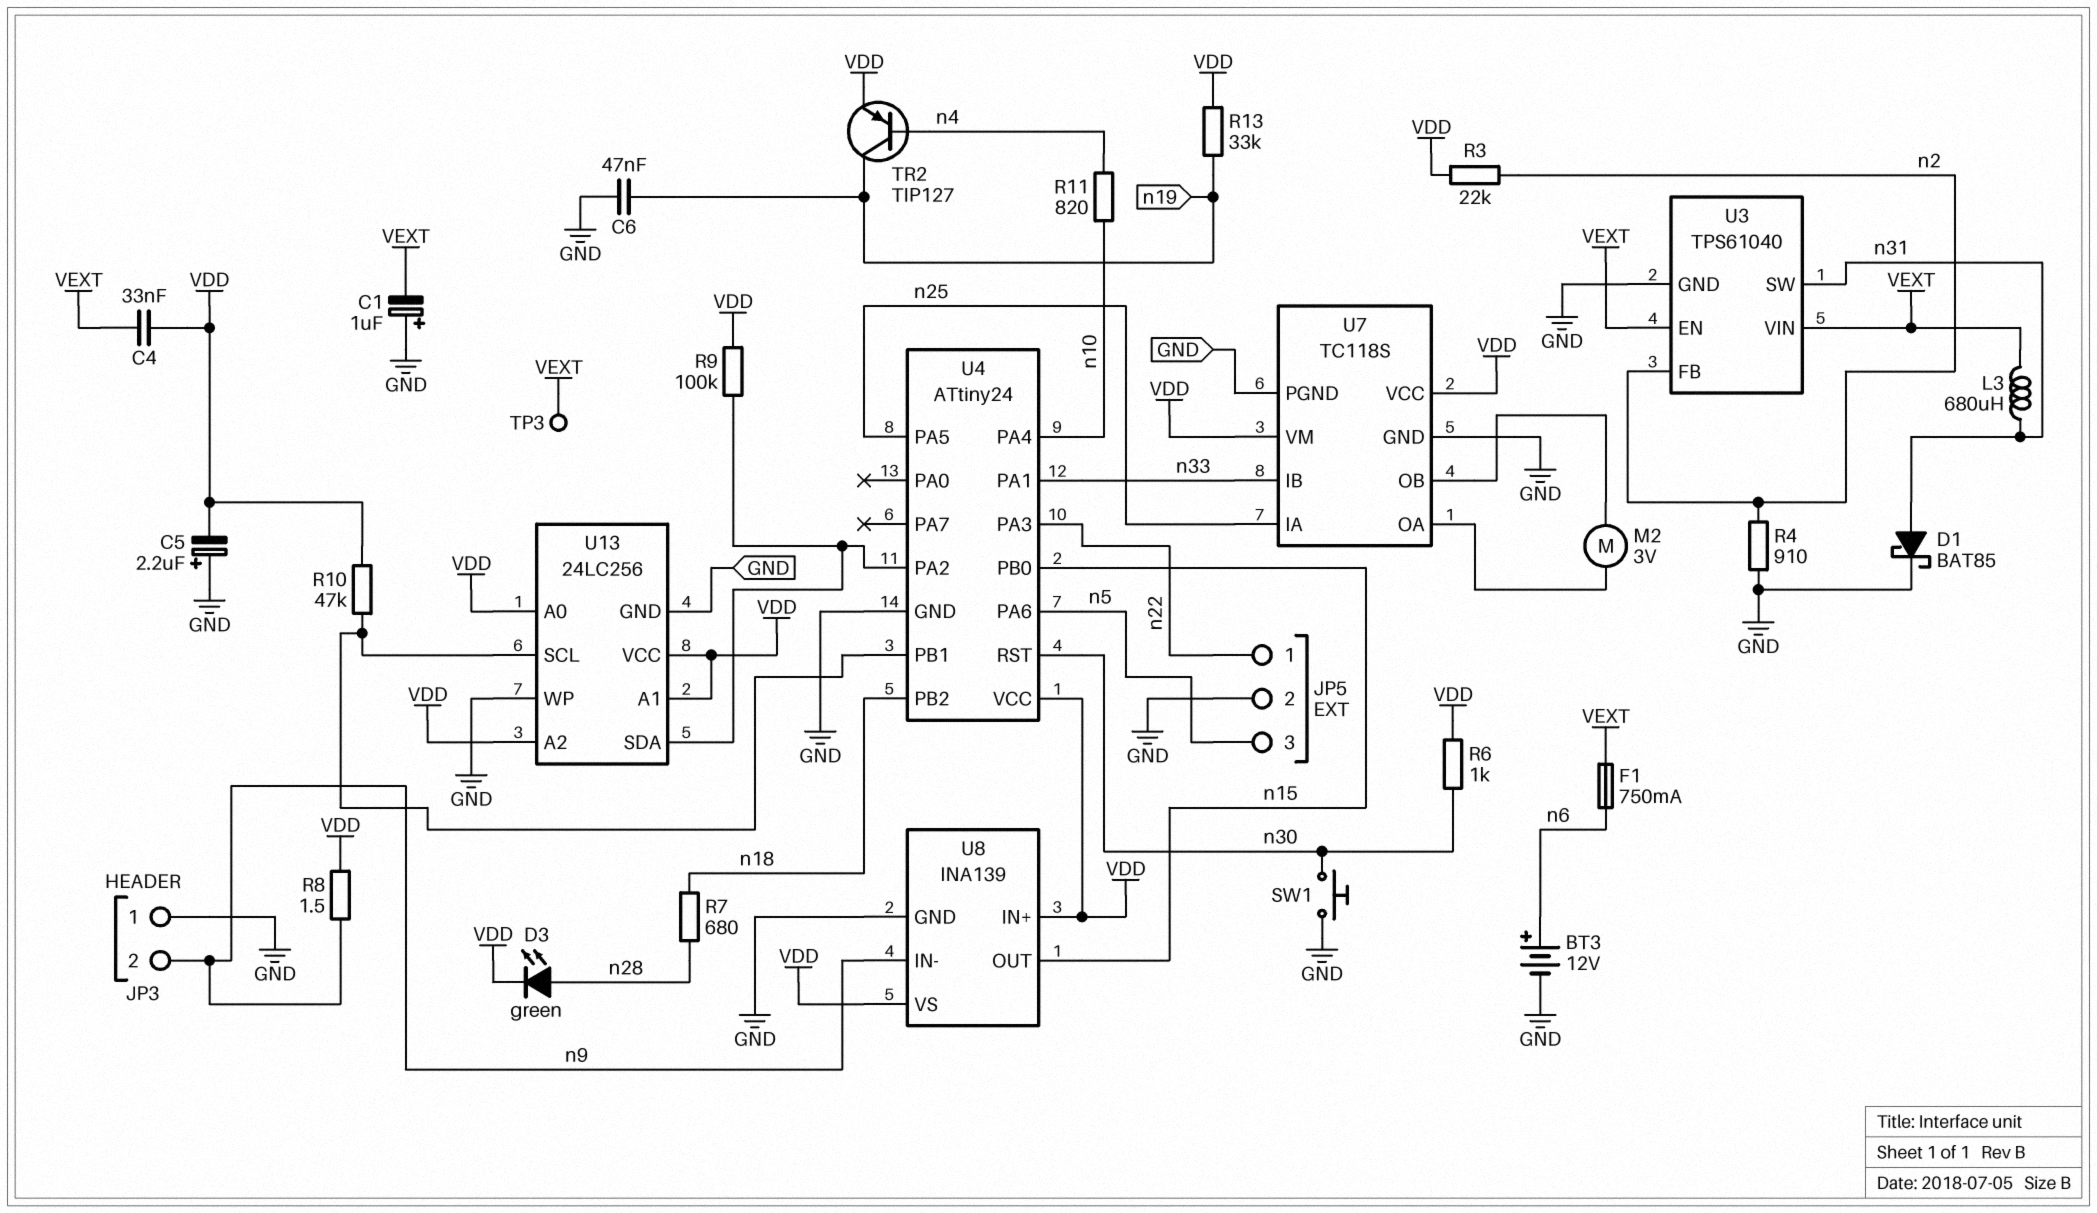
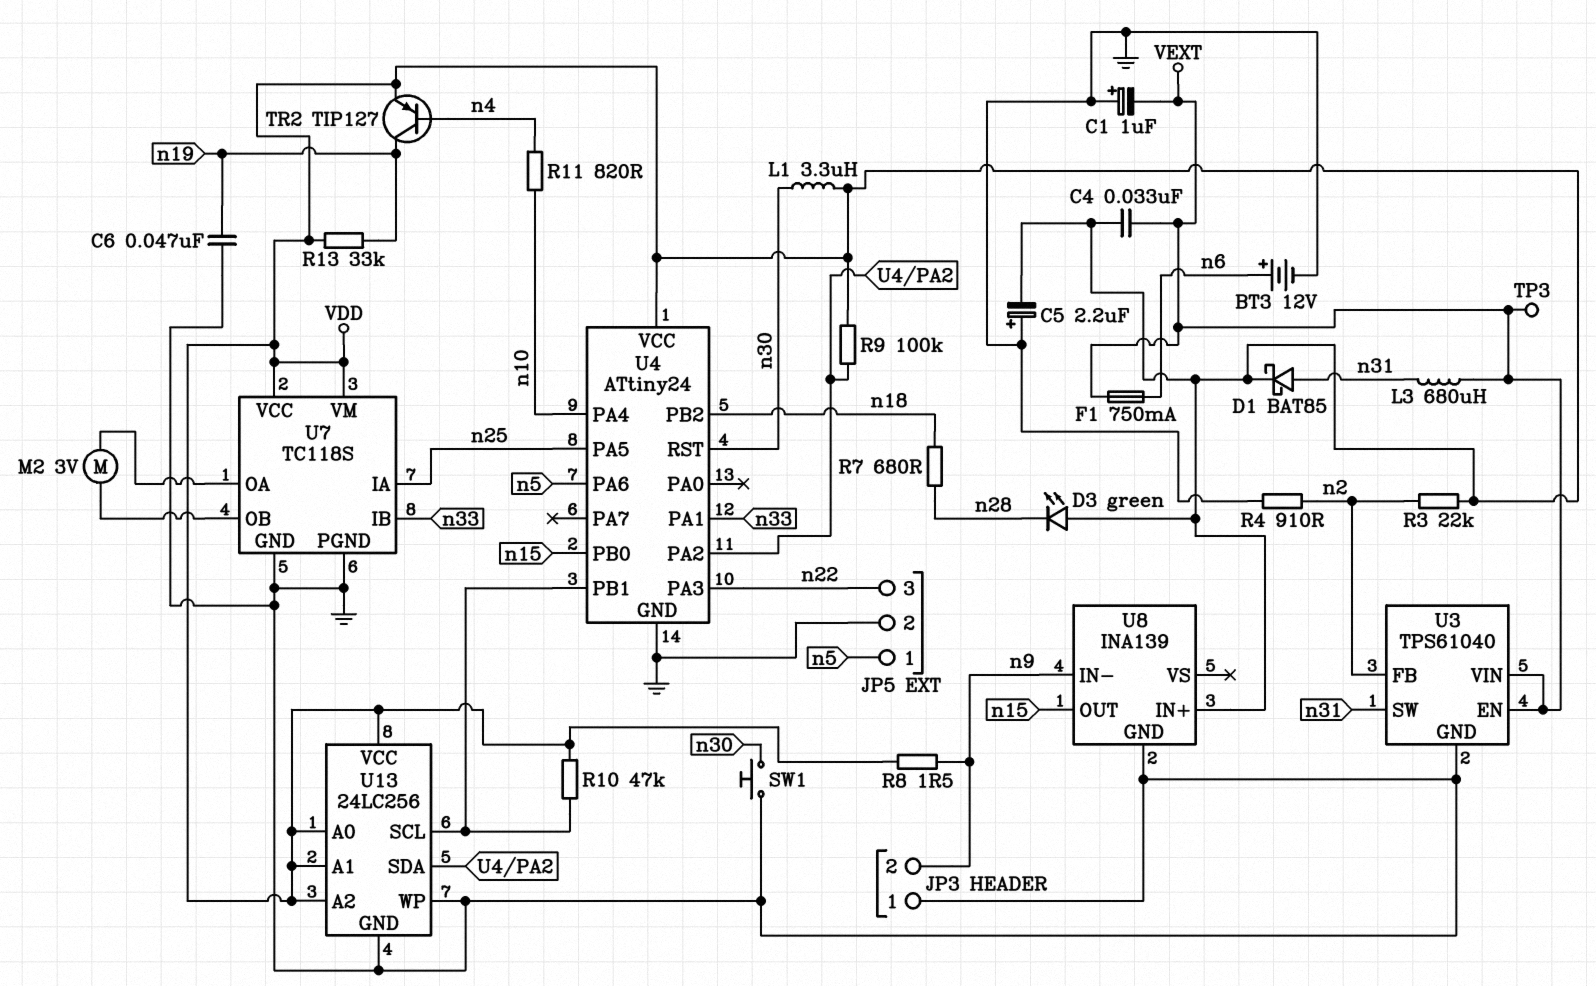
D1: schottky BAT85 (A n31, K GND) -> schottky BAT85 (A n31, K VDD)
D3: LED green (A n28, K VDD) -> LED green (A VDD, K n28)
JP5 pin 1: n22 -> n5
JP5 pin 3: n5 -> n22
L1: none -> 3.3uH (VDD, n30)
R6: 1k (VDD, n30) -> none
U8 pin VS: VDD -> none

